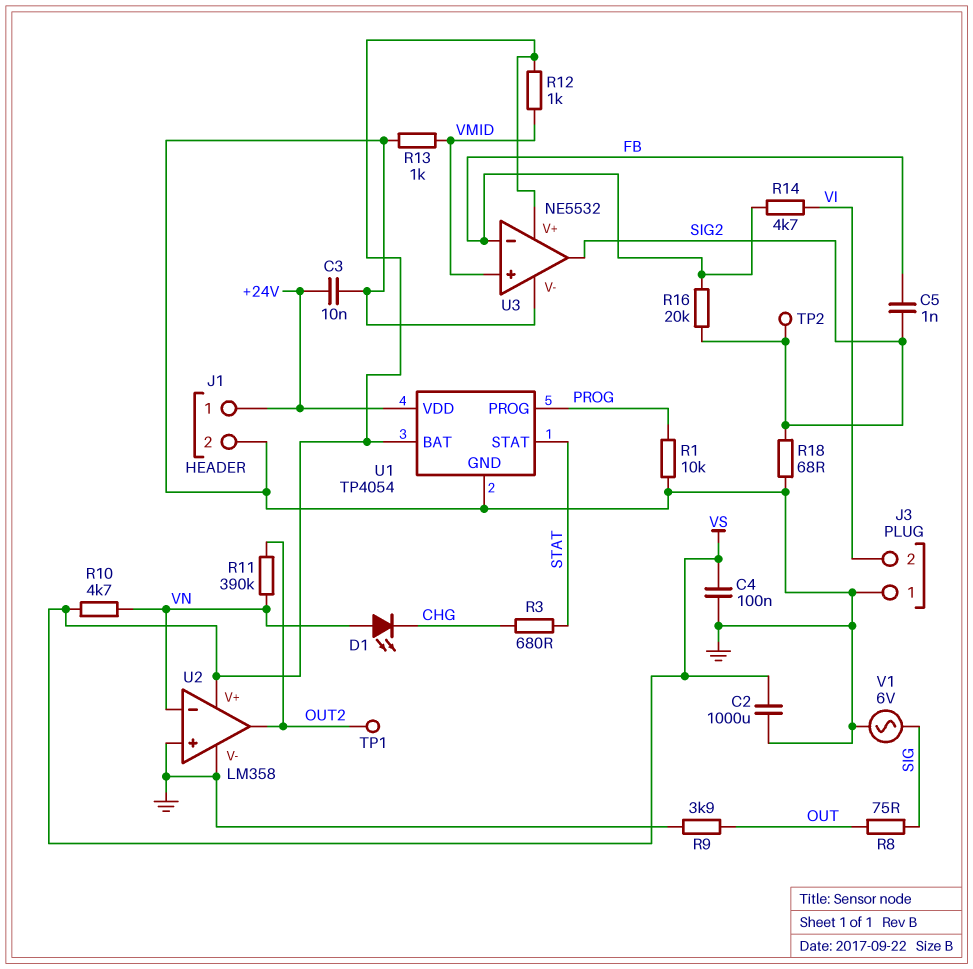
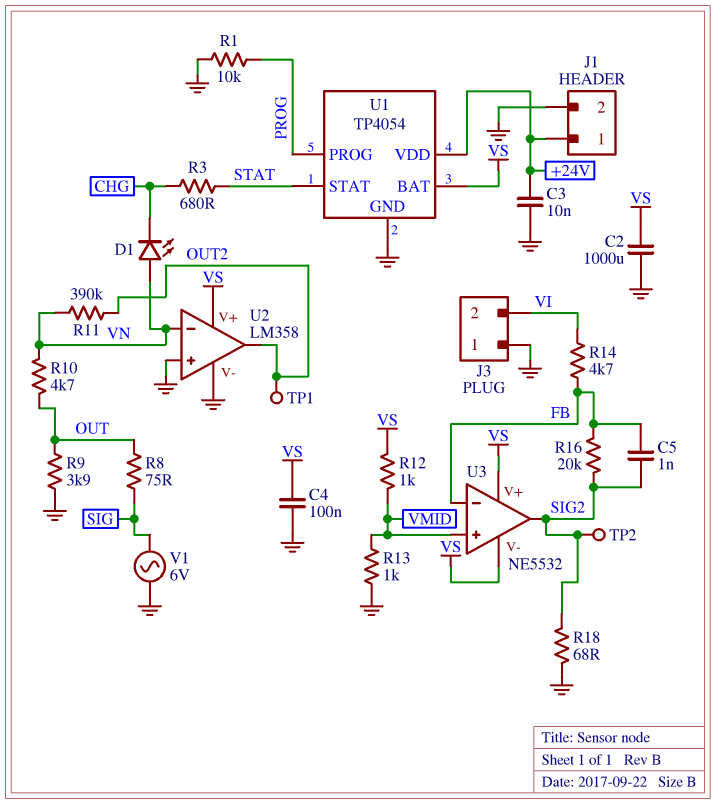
R10: 4.7k (VN, VS) -> 4.7k (OUT, VN)
U3 pin V-: GND -> VS

